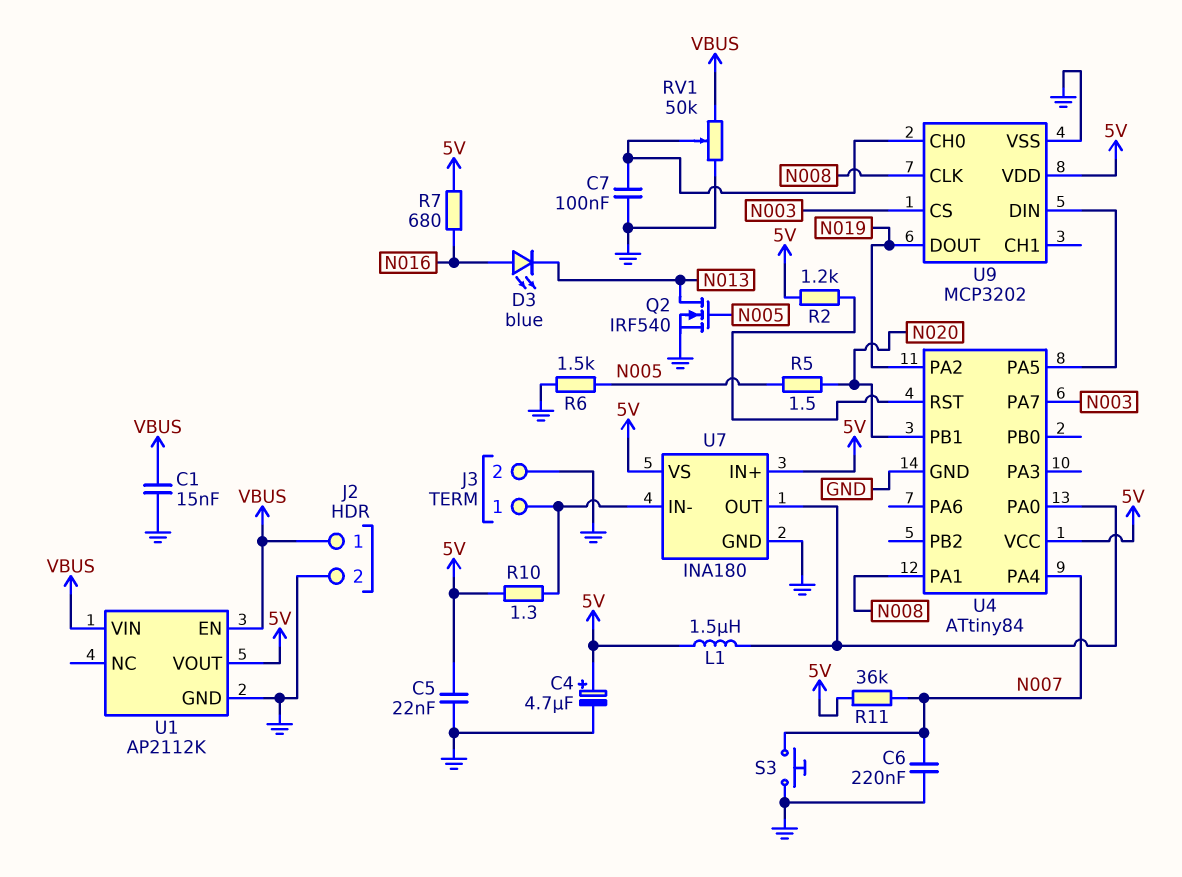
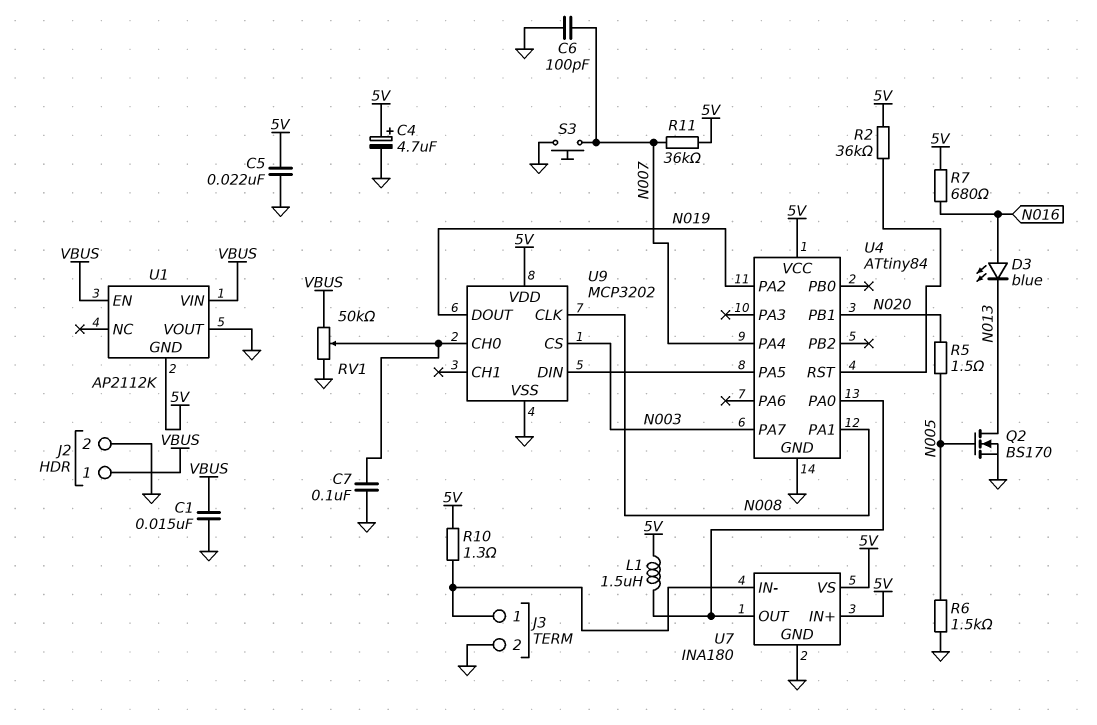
C6: 220nF (GND, N007) -> 100pF (GND, N007)
Q2: NMOS IRF540 (G N005, D N013, S GND) -> NMOS BS170 (G N005, D N013, S GND)
R2: 1.2k (5V, U4/RST) -> 36k (5V, U4/RST)
U1 pin GND: GND -> 5V
U1 pin VOUT: 5V -> GND

